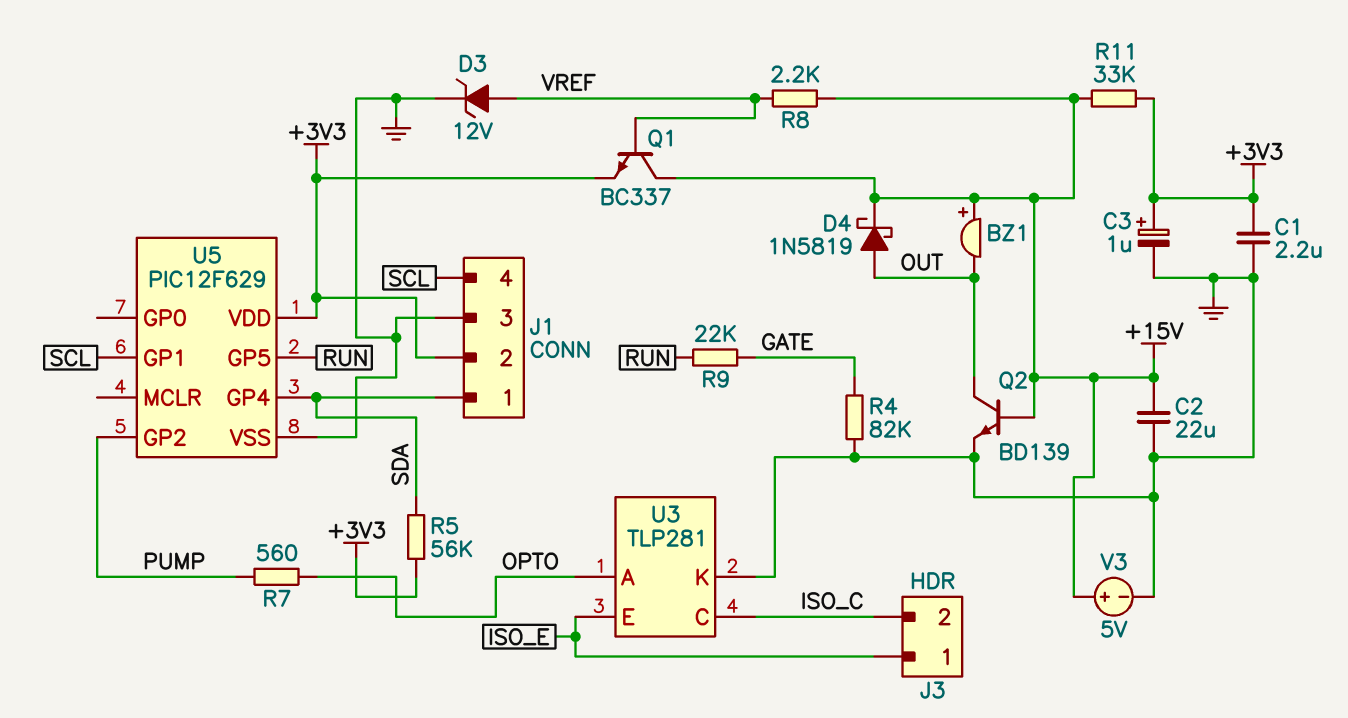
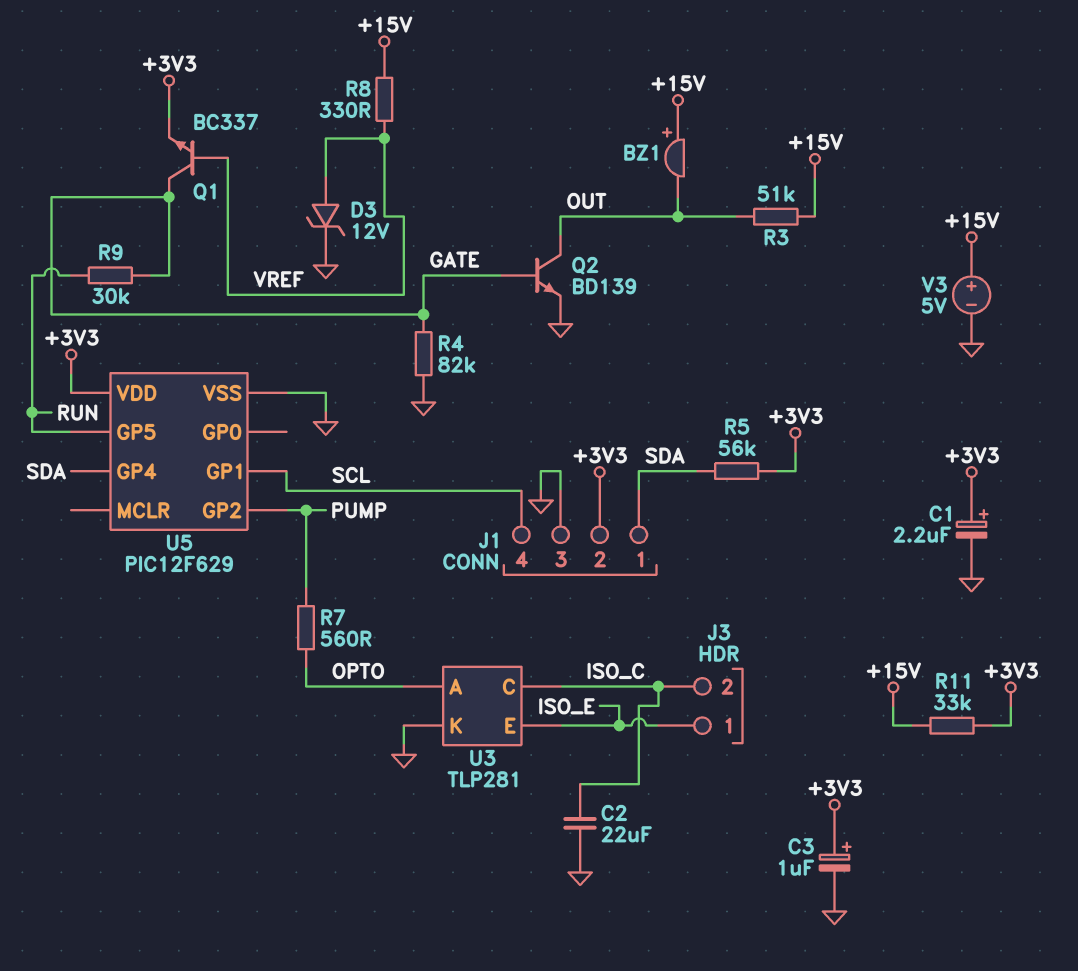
C1: 2.2uF (+3V3, GND) -> 2.2uF (plus +3V3, minus GND)
C2: 22uF (+15V, GND) -> 22uF (GND, ISO_C)
D4: schottky 1N5819 (A OUT, K +15V) -> none
Q1: NPN BC337 (B VREF, C +15V, E +3V3) -> NPN BC337 (B VREF, C GATE, E +3V3)
Q2: NPN BD139 (B +15V, C OUT, E GND) -> NPN BD139 (B GATE, C OUT, E GND)
R3: none -> 51k (+15V, OUT)
R8: 2.2k (+15V, VREF) -> 330 (+15V, VREF)
R9: 22k (GATE, RUN) -> 30k (GATE, RUN)

